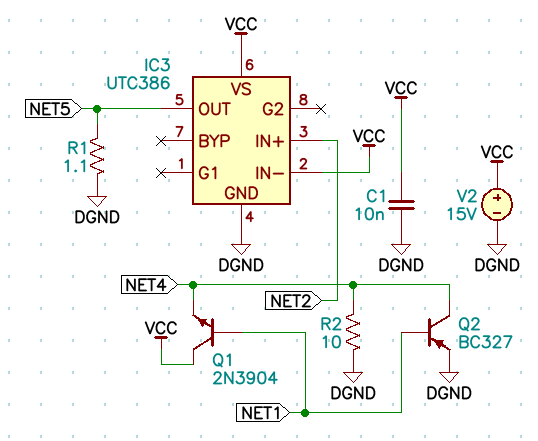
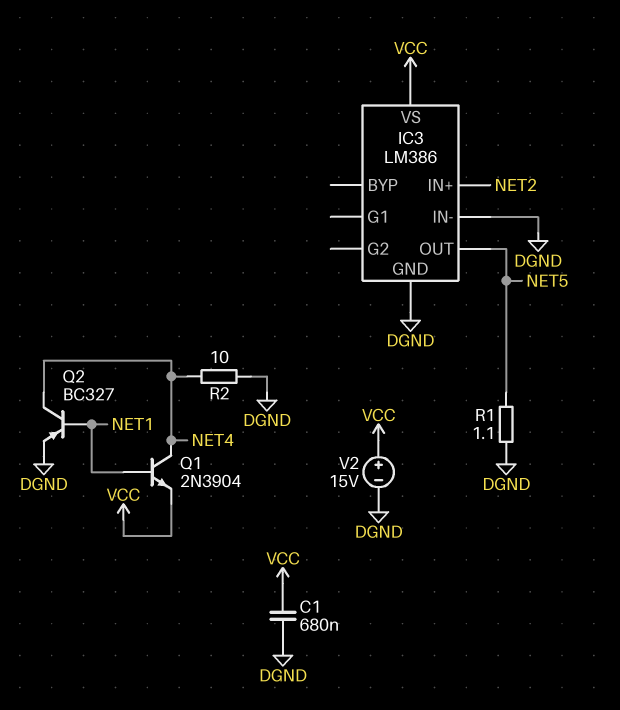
C1: 10nF (DGND, VCC) -> 680nF (DGND, VCC)
IC3: UTC386 -> LM386
IC3 pin IN-: VCC -> DGND
Q1: NPN 2N3904 (B NET1, C VCC, E NET4) -> NPN 2N3904 (B NET1, C NET4, E VCC)

